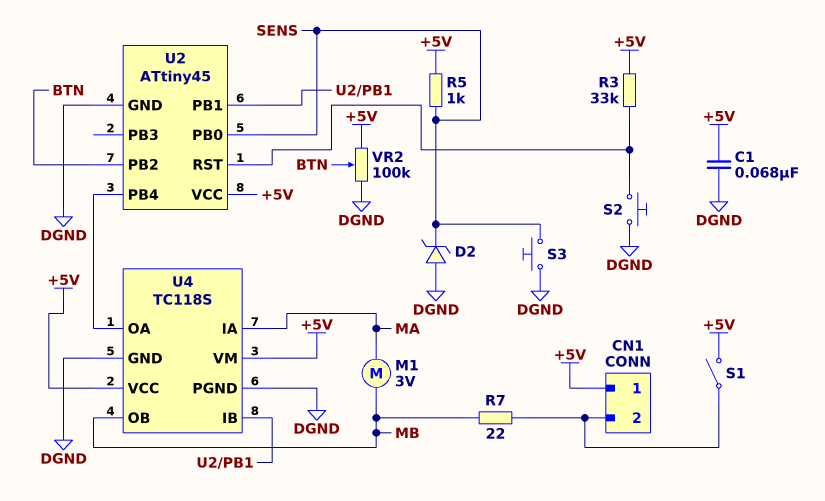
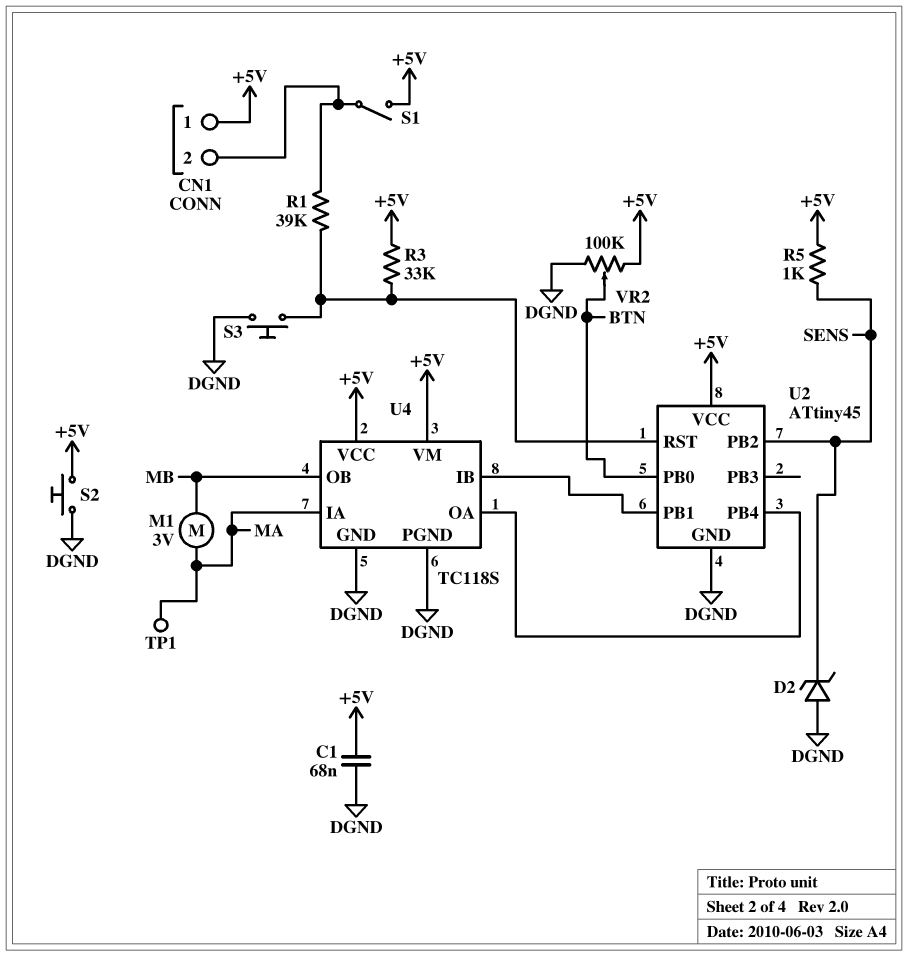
R1: none -> 39k (CN1/2, U2/RST)
R7: 22 (CN1/2, MB) -> none
S2: button (DGND, U2/RST) -> button (+5V, DGND)
S3: button (DGND, SENS) -> button (DGND, U2/RST)
TP1: none -> test point (MA)
U2 pin PB0: SENS -> BTN
U2 pin PB2: BTN -> SENS

